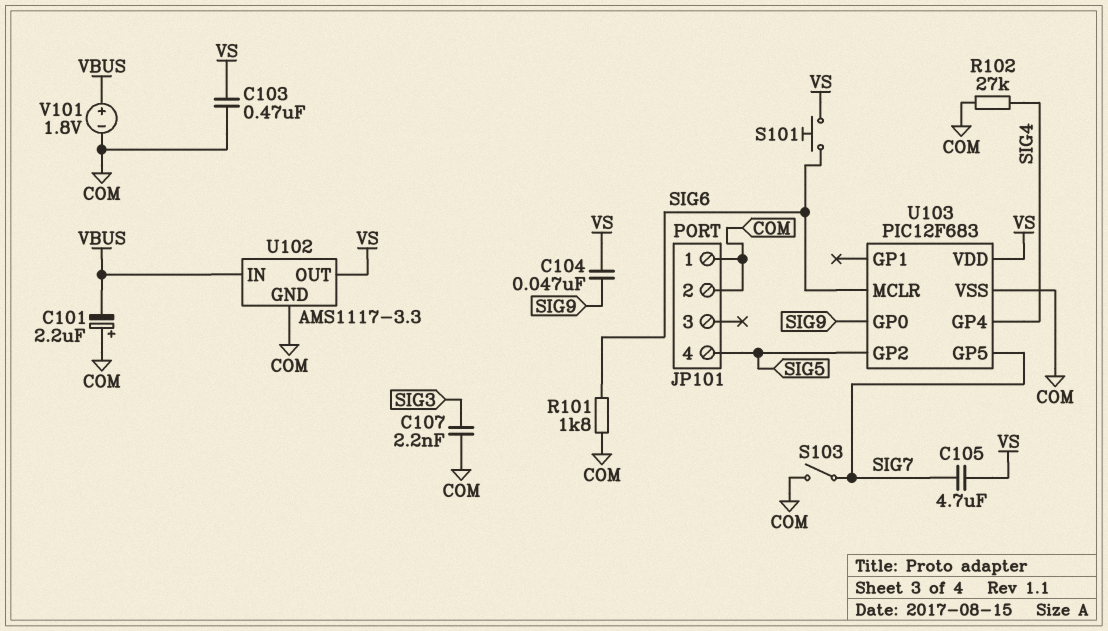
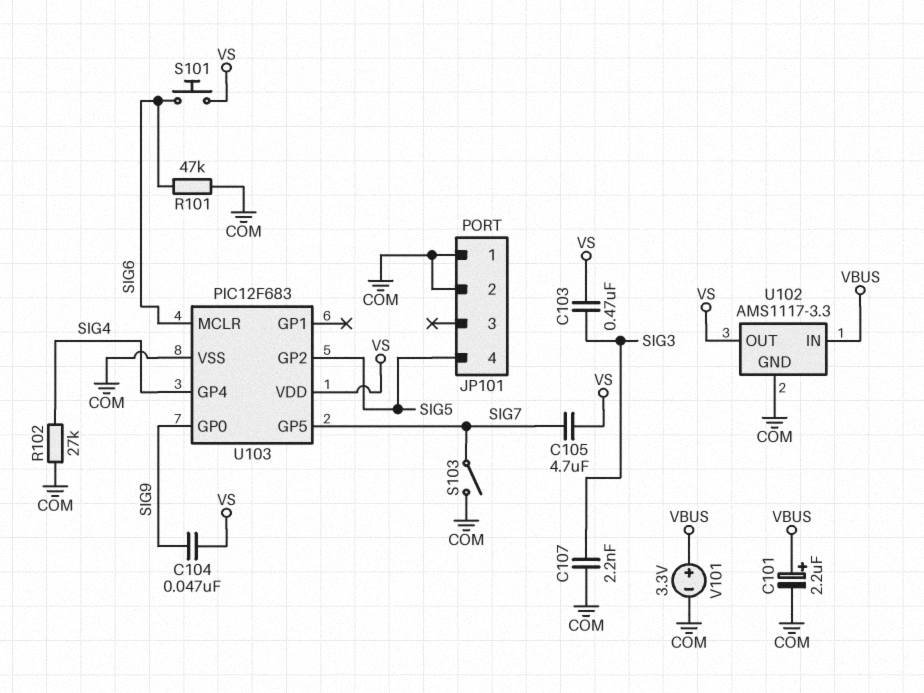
C101: 2.2uF (plus COM, minus VBUS) -> 2.2uF (plus VBUS, minus COM)
C103: 470nF (COM, VS) -> 470nF (SIG3, VS)
R101: 1.8k (COM, SIG6) -> 47k (COM, SIG6)
V101: 1.8V (plus VBUS, minus COM) -> 3.3V (plus VBUS, minus COM)

